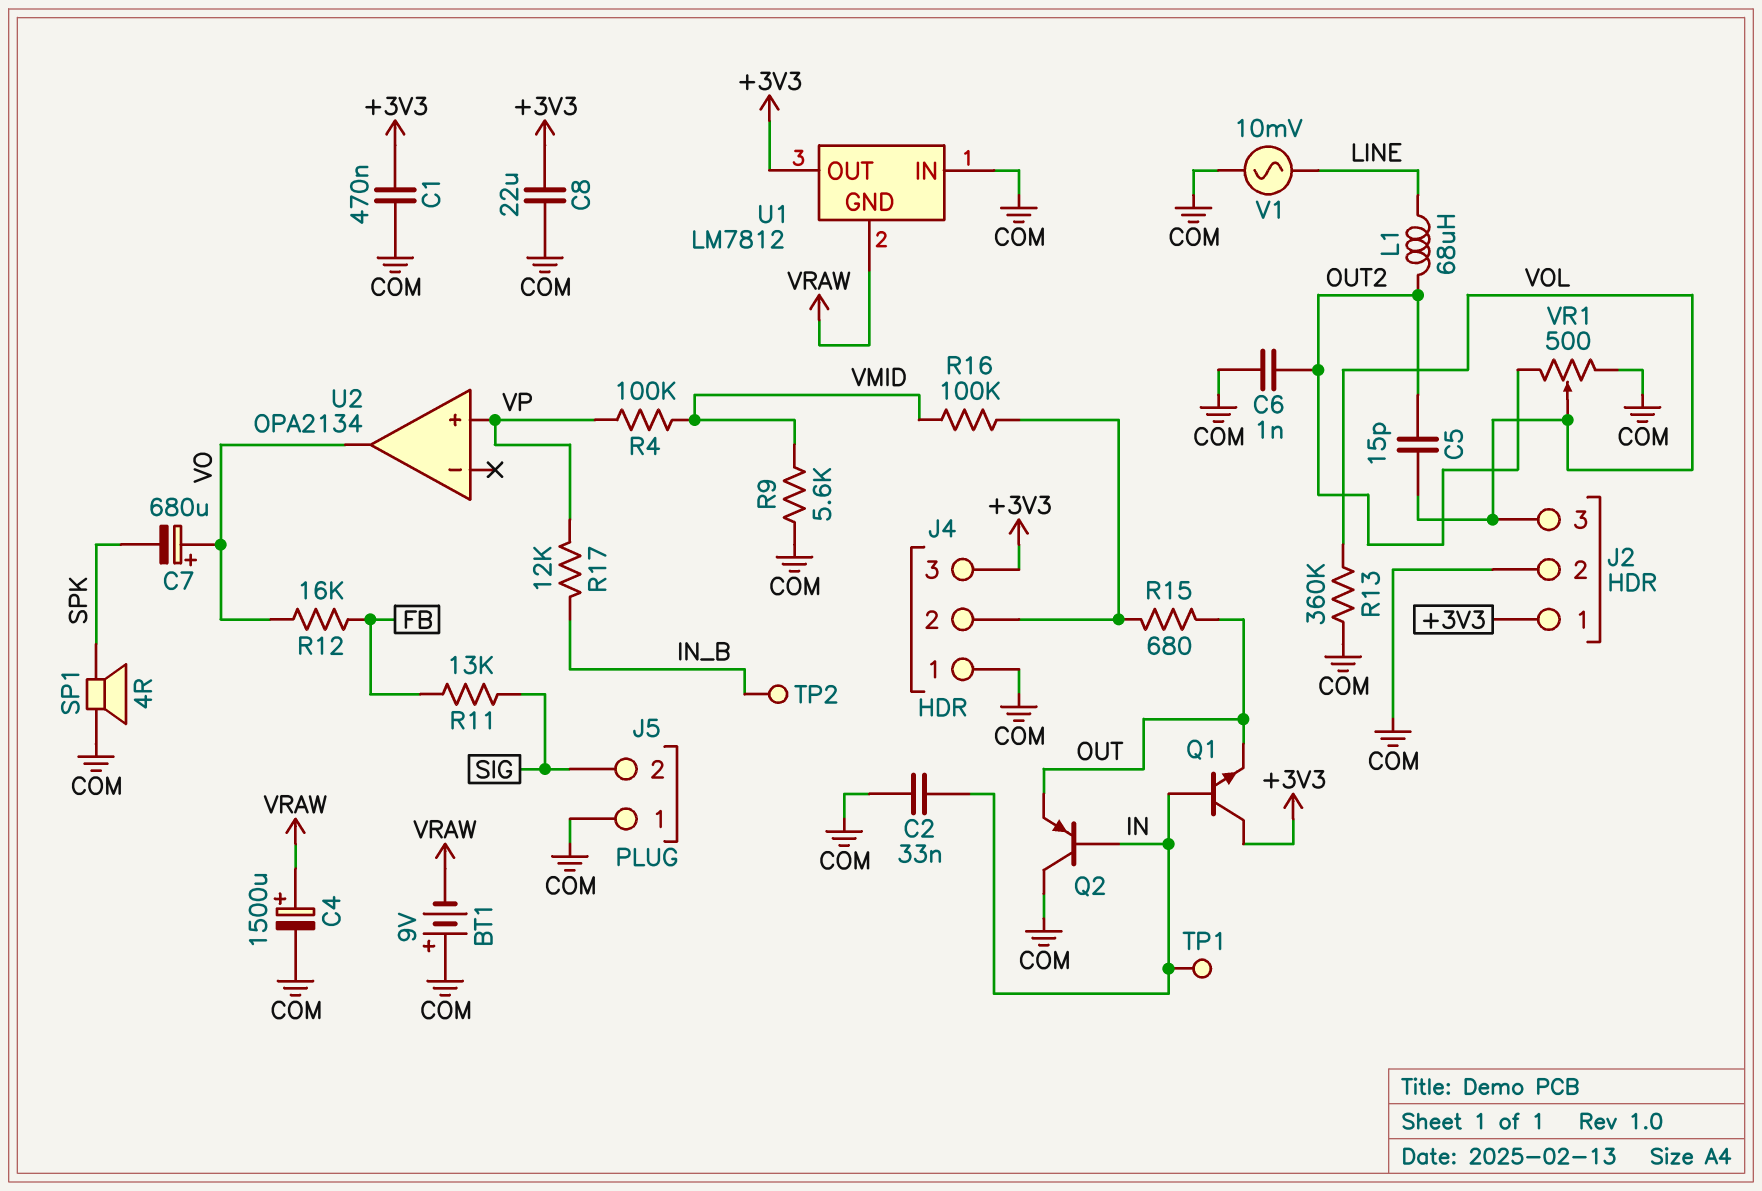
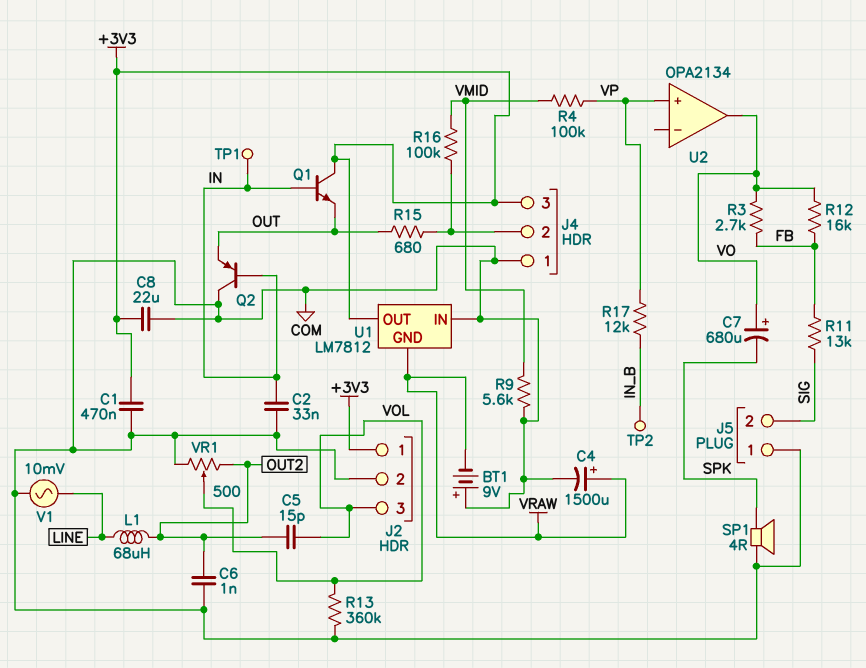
R3: none -> 2.7k (FB, VO)

